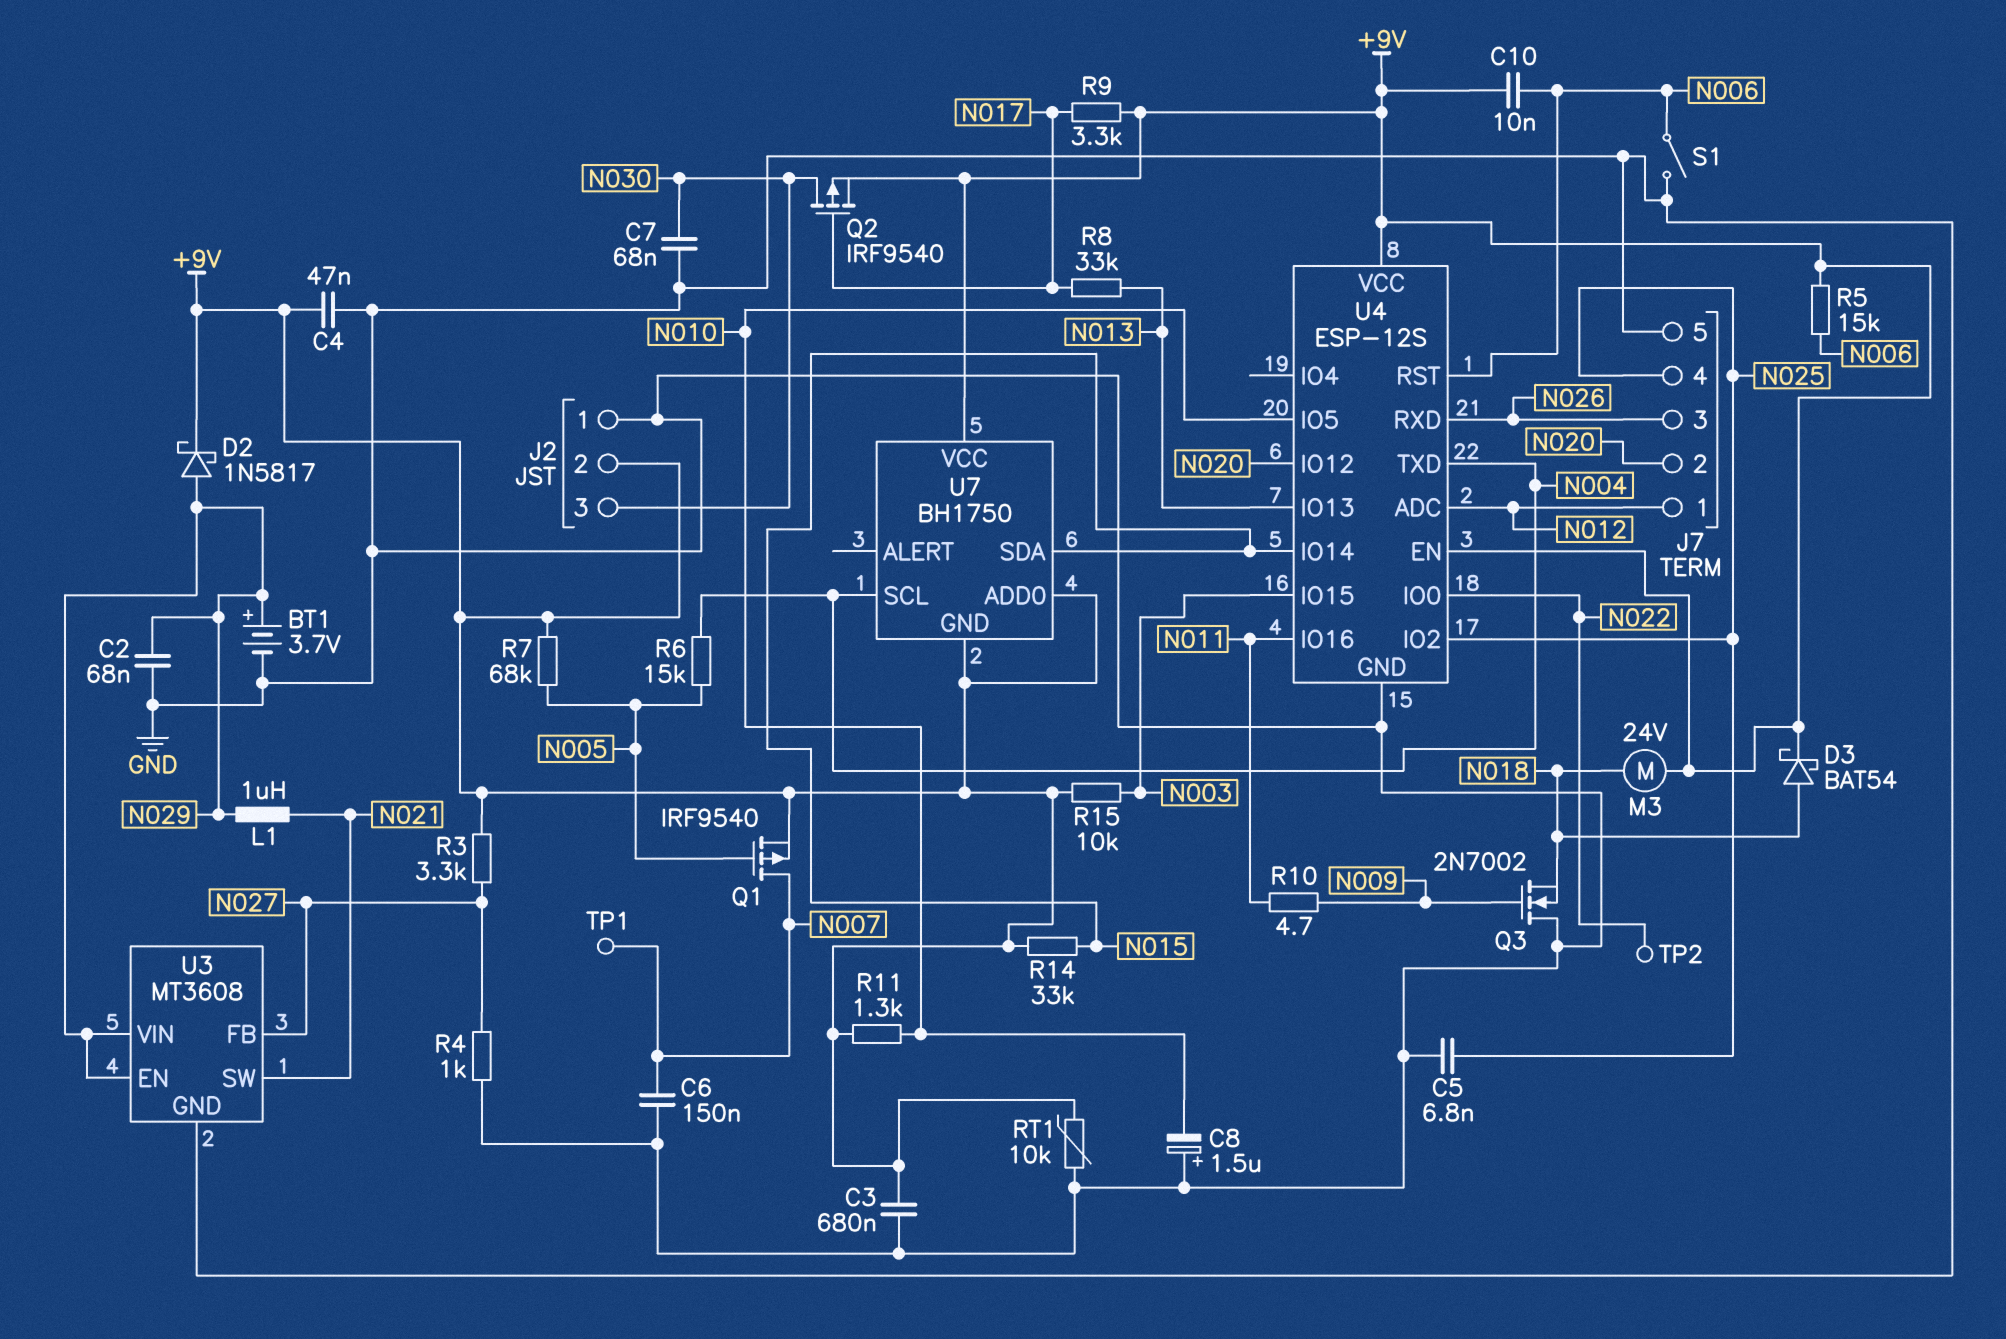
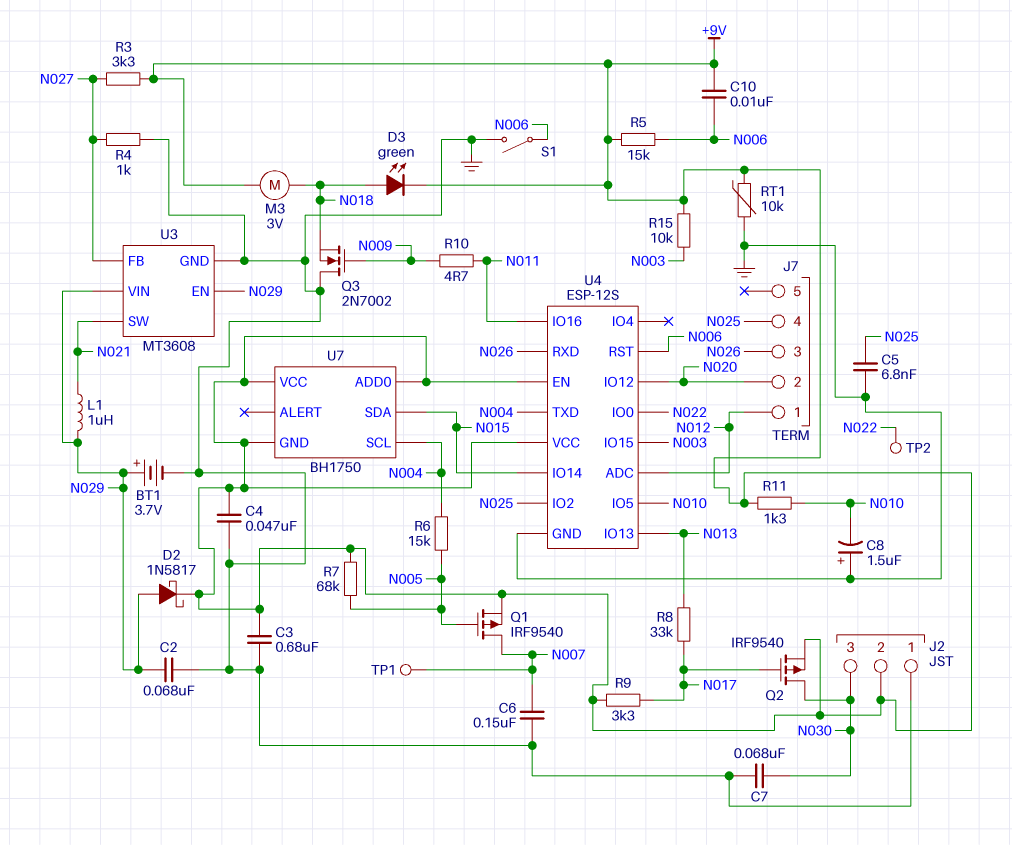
D3: schottky BAT54 (A N018, K +9V) -> LED green (A N018, K +9V)
J7 pin 5: GND -> none
M3: motor 24V (+9V, N018) -> motor 3V (+9V, N018)
R14: 33k (+9V, N015) -> none

